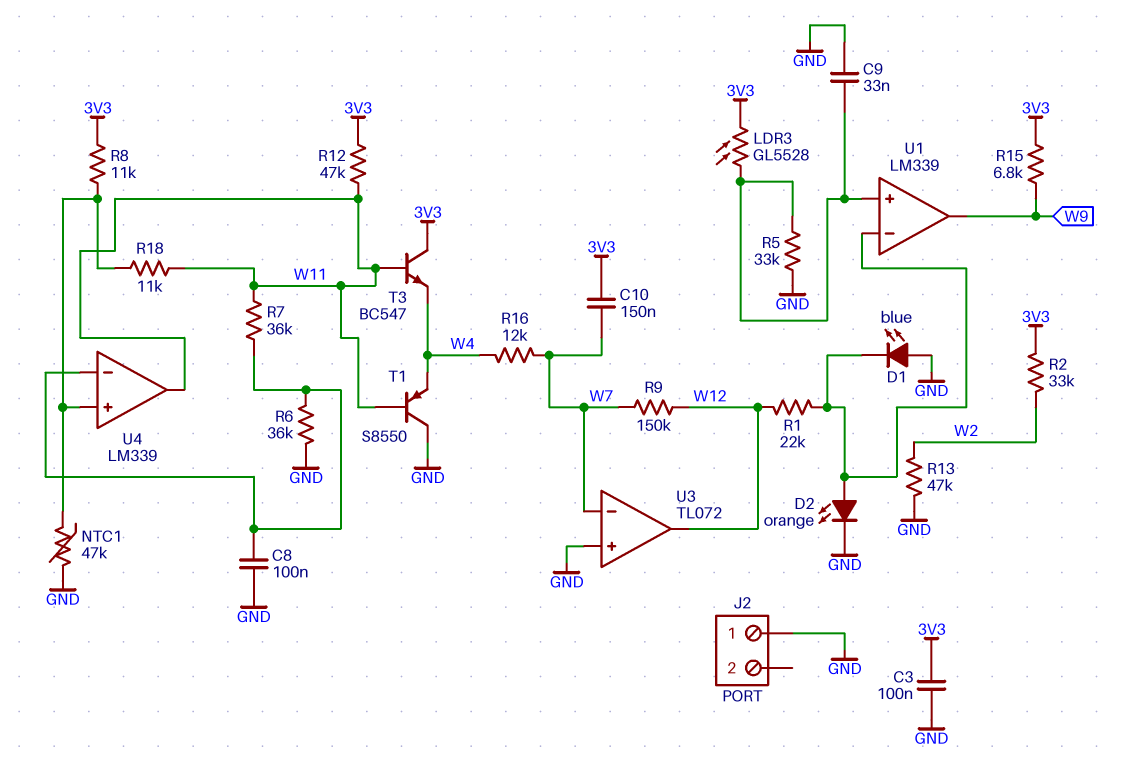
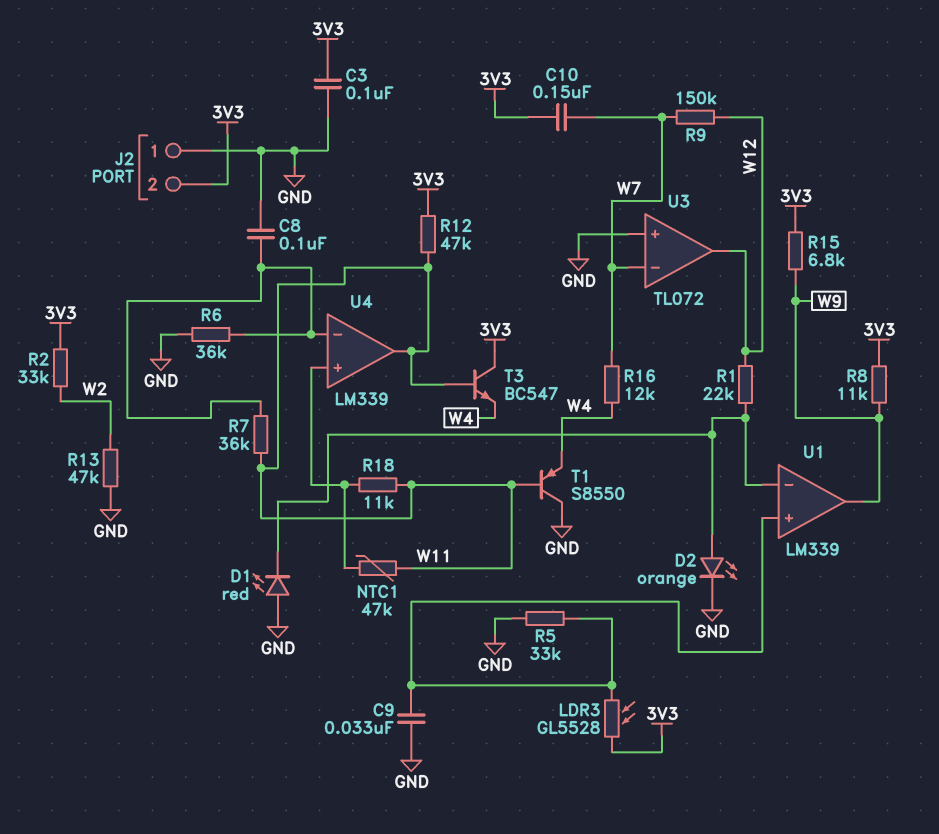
D1: LED blue (A GND, K U1/in-) -> LED red (A GND, K U1/in-)
J2 pin 2: none -> 3V3
NTC1: 47k (GND, U4/in+) -> 47k (U4/in+, W11)
R8: 11k (3V3, U4/in+) -> 11k (3V3, W9)

